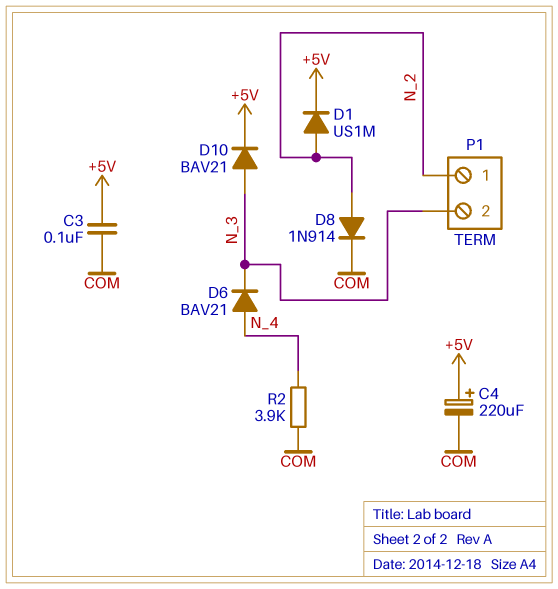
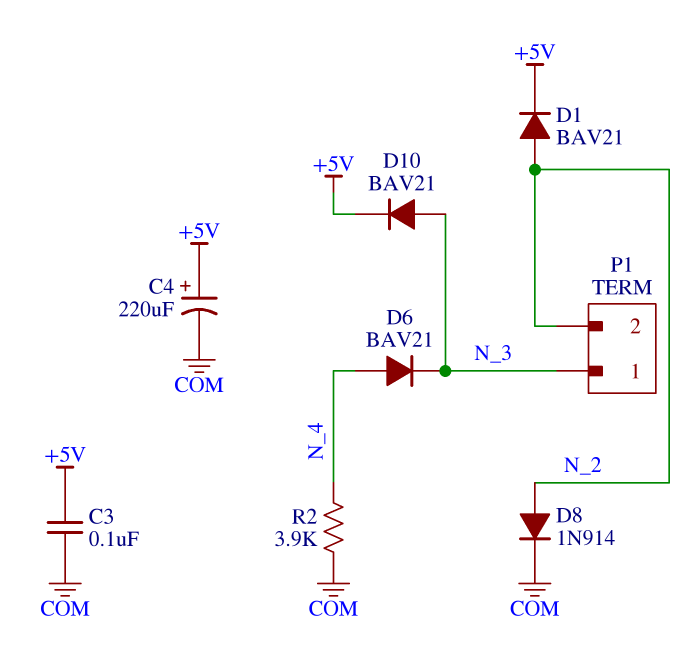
D1: diode US1M (A N_2, K +5V) -> diode BAV21 (A N_2, K +5V)
P1 pin 1: N_2 -> N_3
P1 pin 2: N_3 -> N_2

